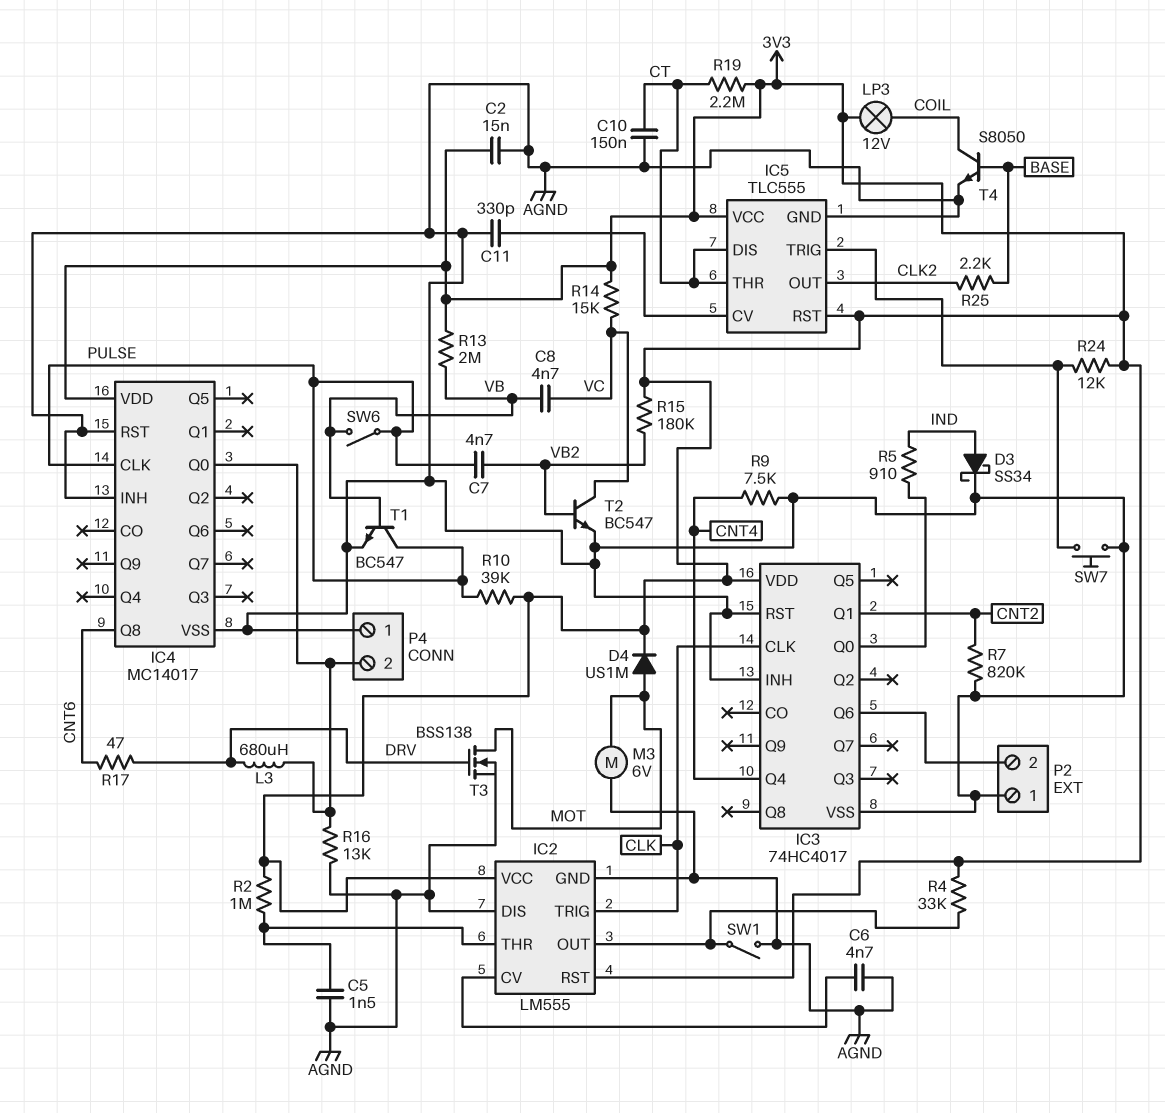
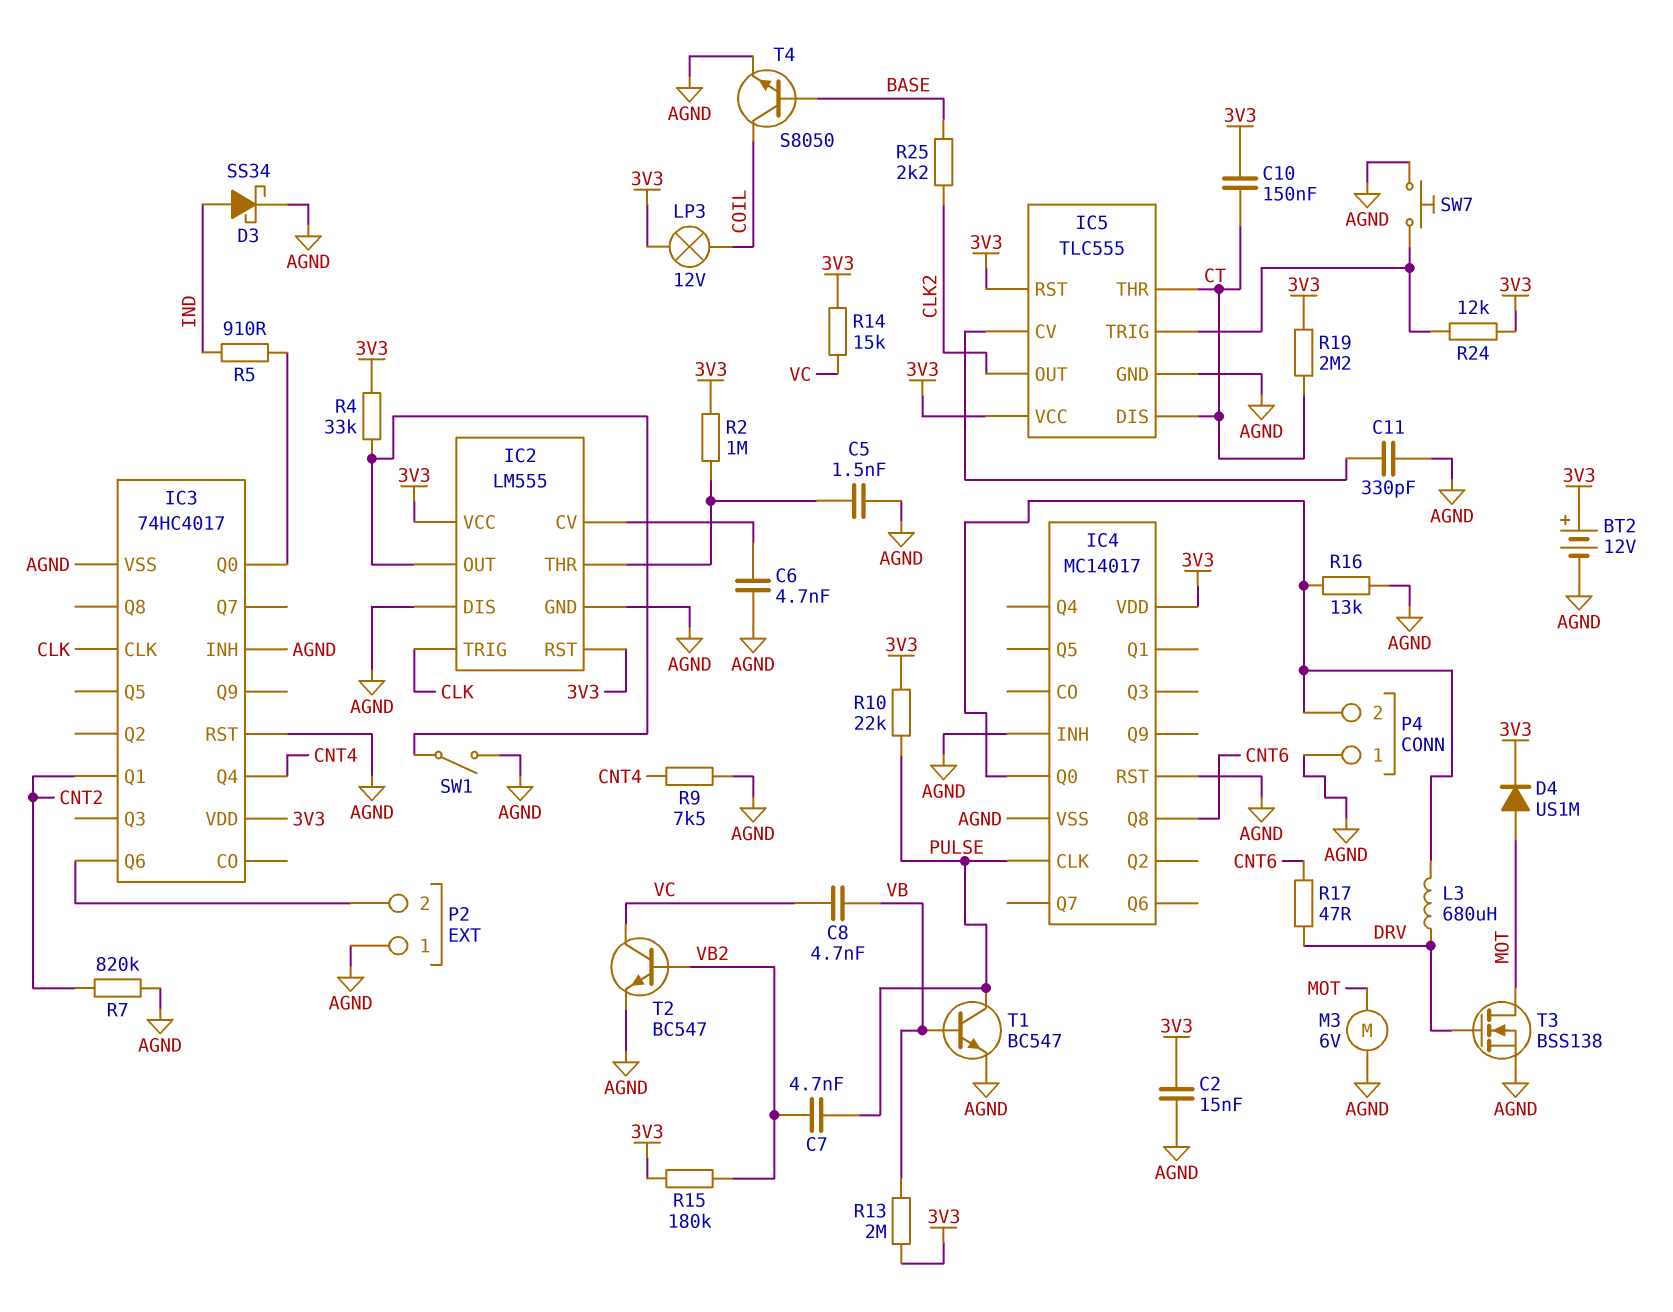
BT2: none -> 12V (plus 3V3, minus AGND)
C10: 150nF (AGND, CT) -> 150nF (3V3, CT)
R10: 39k (3V3, PULSE) -> 22k (3V3, PULSE)
SW6: switch (PULSE, VB) -> none

